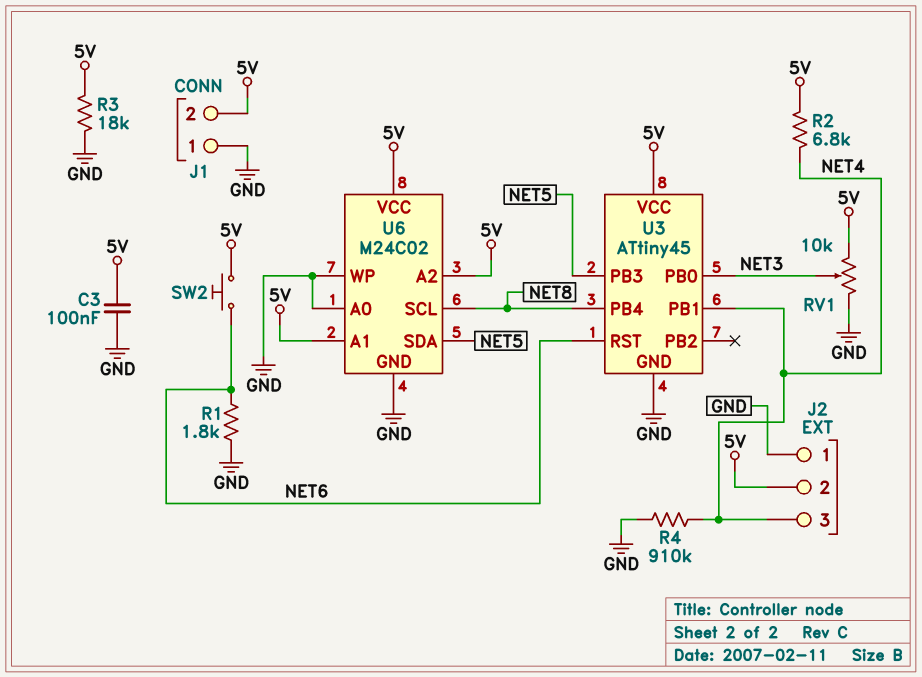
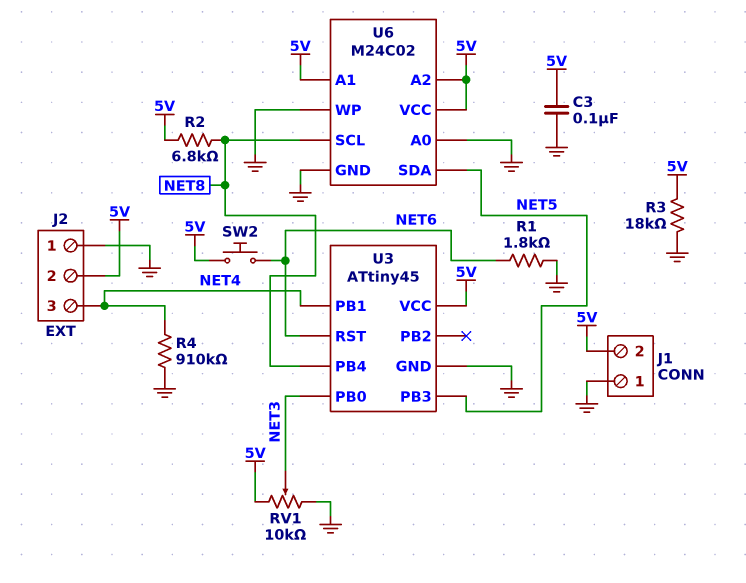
R2: 6.8k (5V, NET4) -> 6.8k (5V, NET8)

